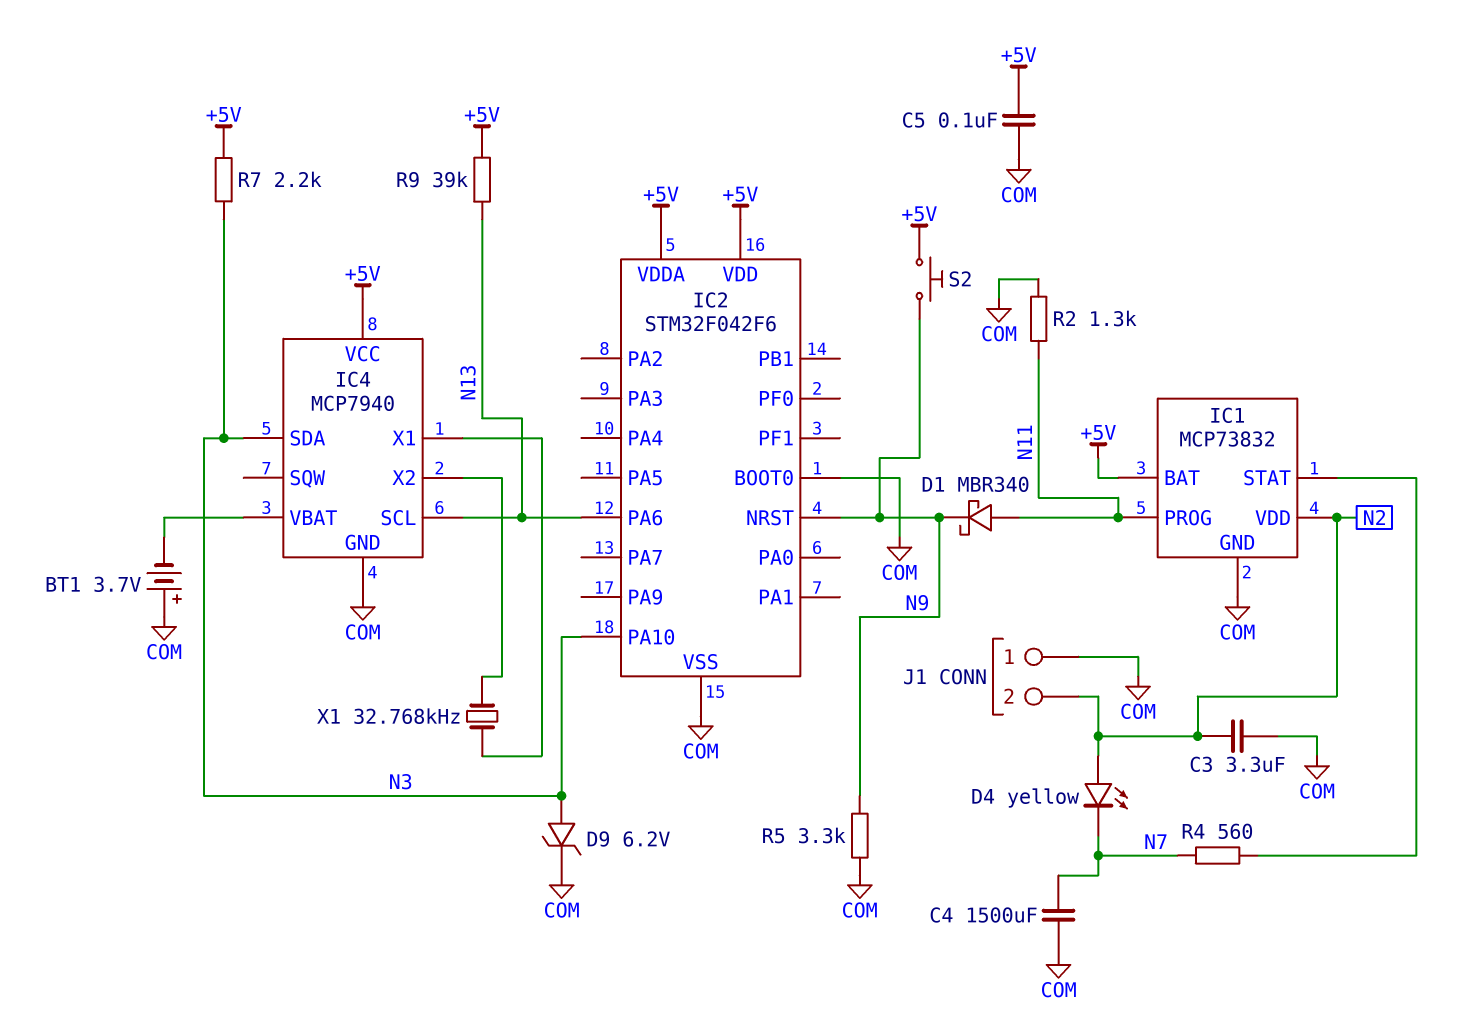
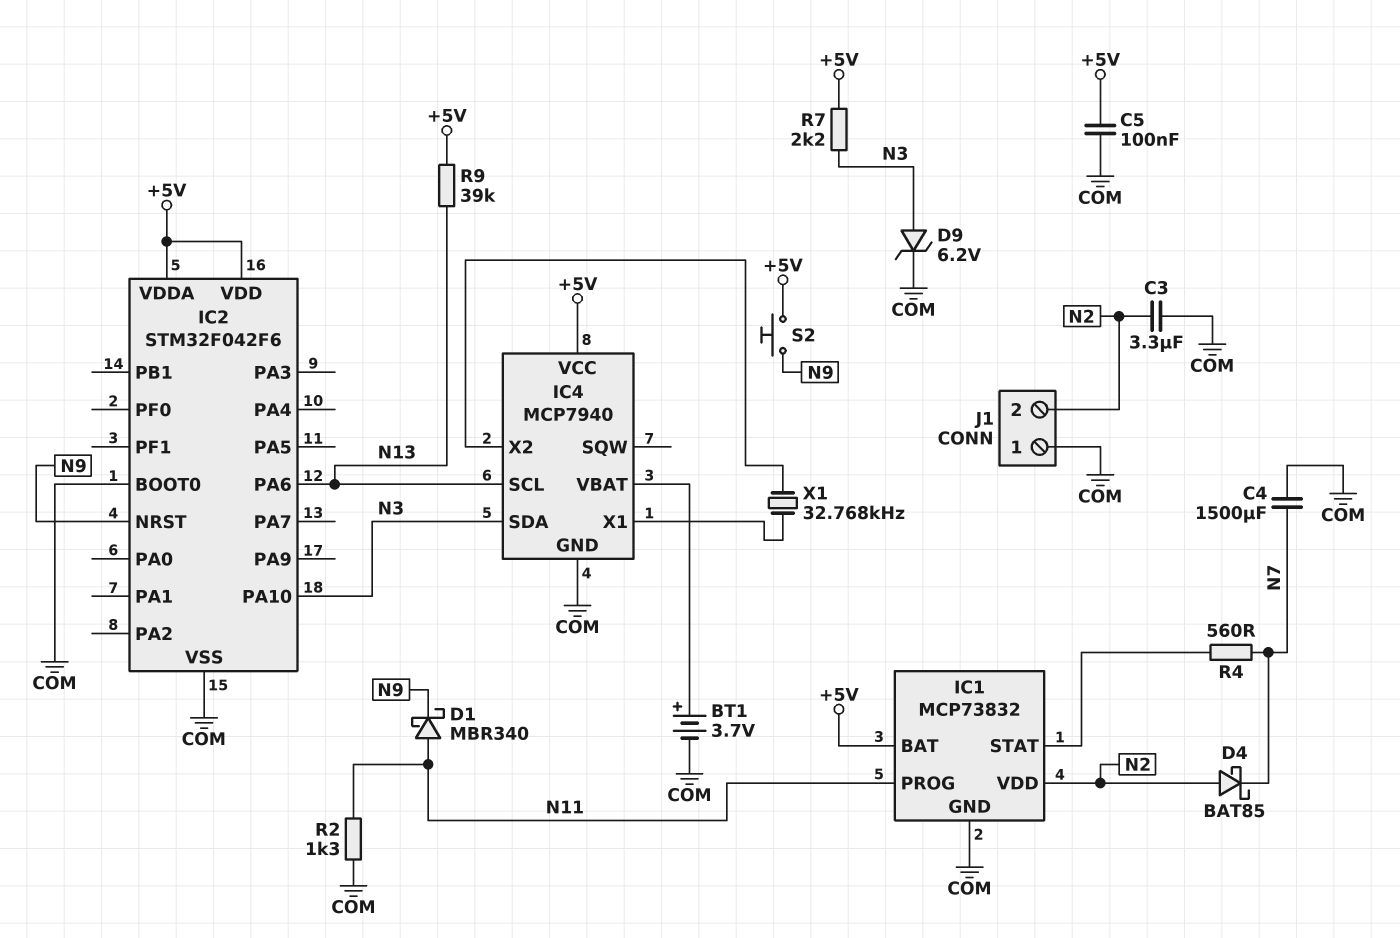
BT1: 3.7V (plus COM, minus IC4/VBAT) -> 3.7V (plus IC4/VBAT, minus COM)
D4: LED yellow (A N2, K N7) -> schottky BAT85 (A N2, K N7)
R5: 3.3k (COM, N9) -> none

